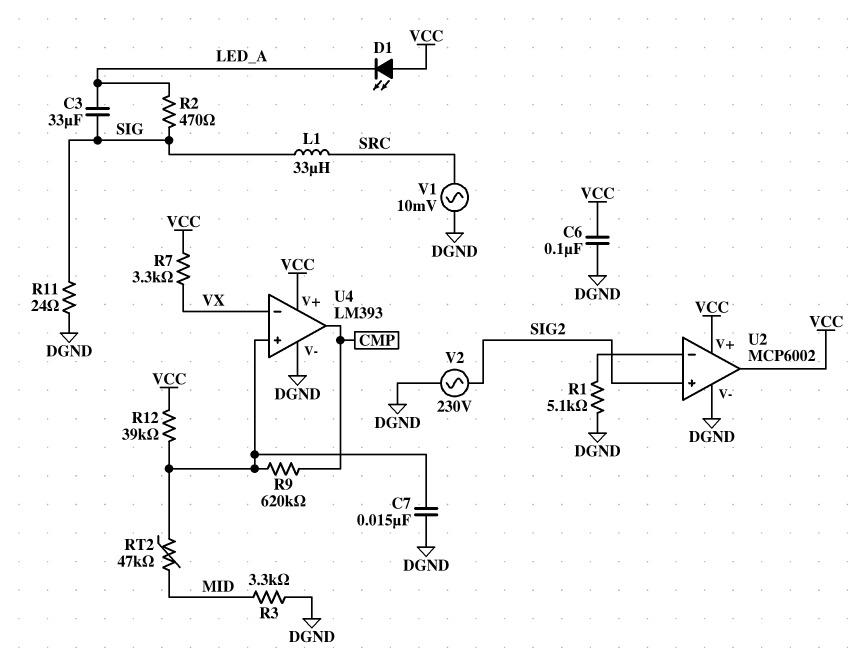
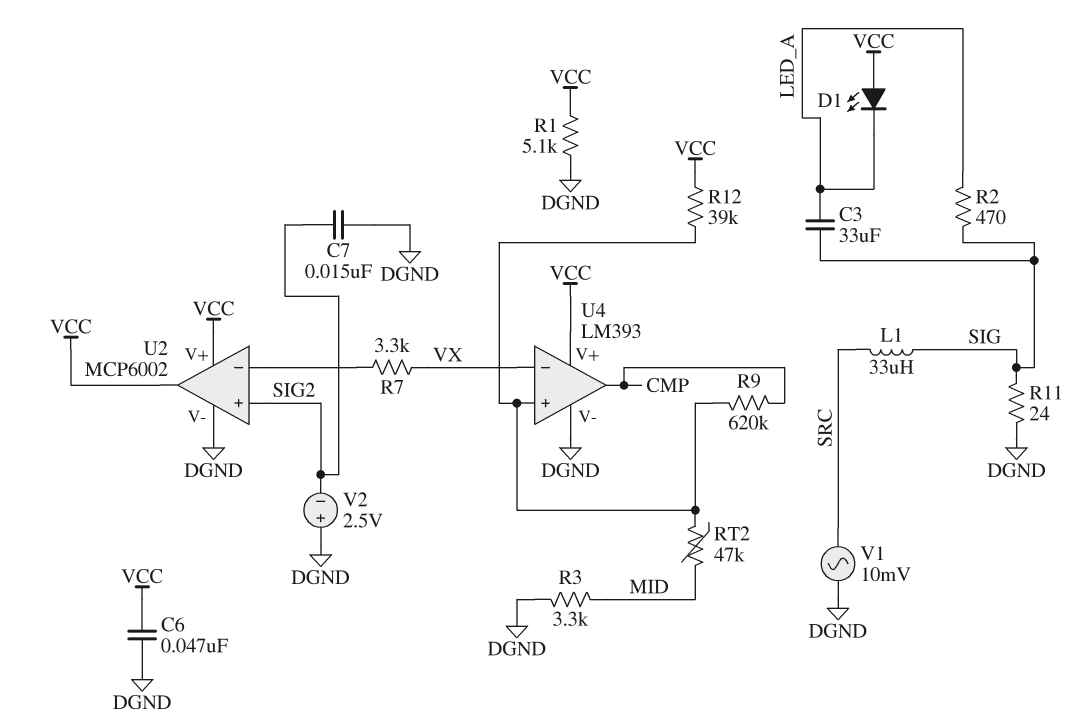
C6: 100nF (DGND, VCC) -> 47nF (DGND, VCC)
C7: 15nF (DGND, U4/in+) -> 15nF (DGND, SIG2)
R1: 5.1k (DGND, U2/in-) -> 5.1k (DGND, VCC)
R7: 3.3k (VCC, VX) -> 3.3k (U2/in-, VX)
V2: AC 230V (DGND, SIG2) -> 2.5V (plus DGND, minus SIG2)

